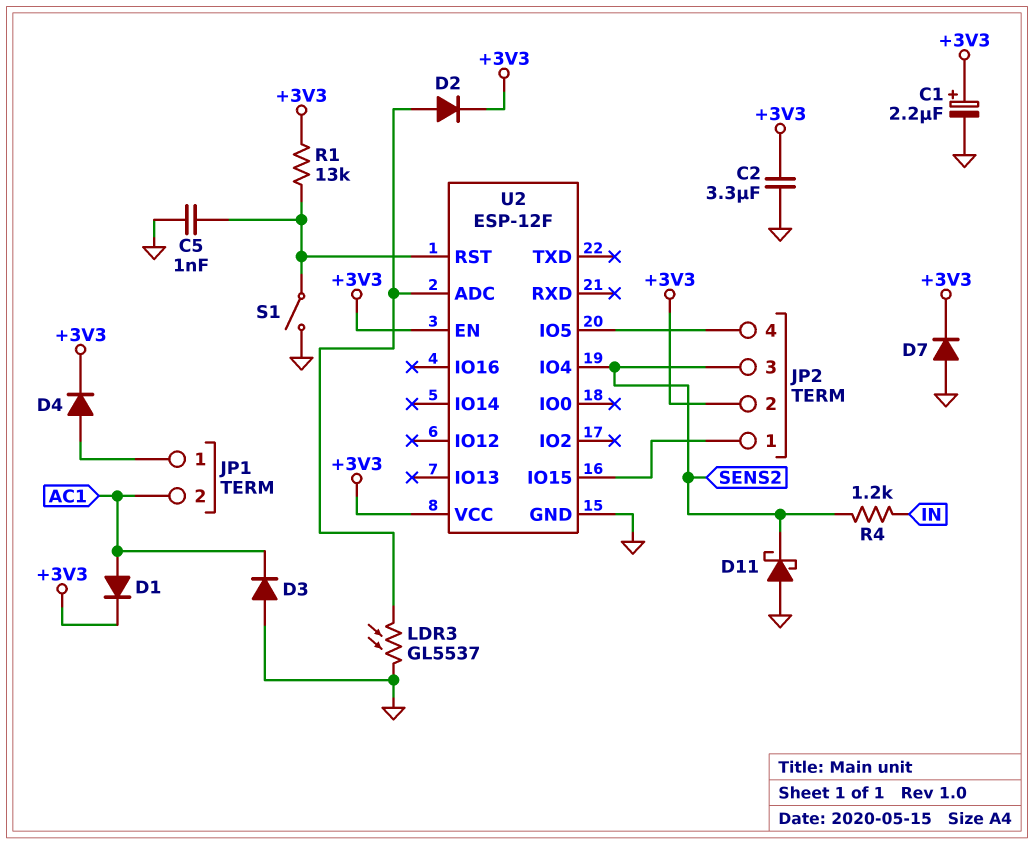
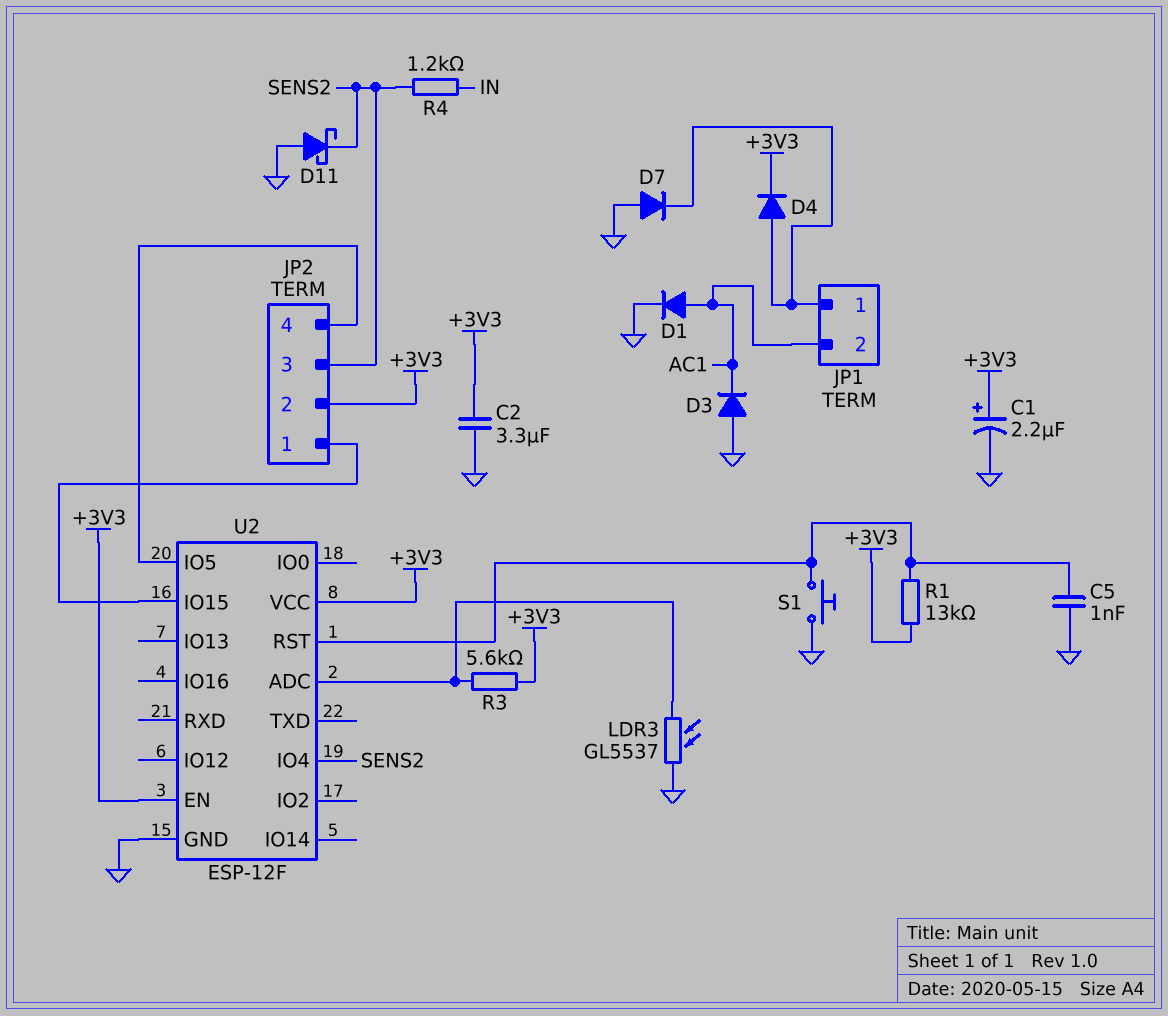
D1: diode (A AC1, K +3V3) -> diode (A AC1, K GND)
D2: diode (A U2/ADC, K +3V3) -> none
D7: diode (A GND, K +3V3) -> diode (A GND, K JP1/1)
R3: none -> 5.6k (+3V3, U2/ADC)
S1: switch (GND, U2/RST) -> button (GND, U2/RST)

